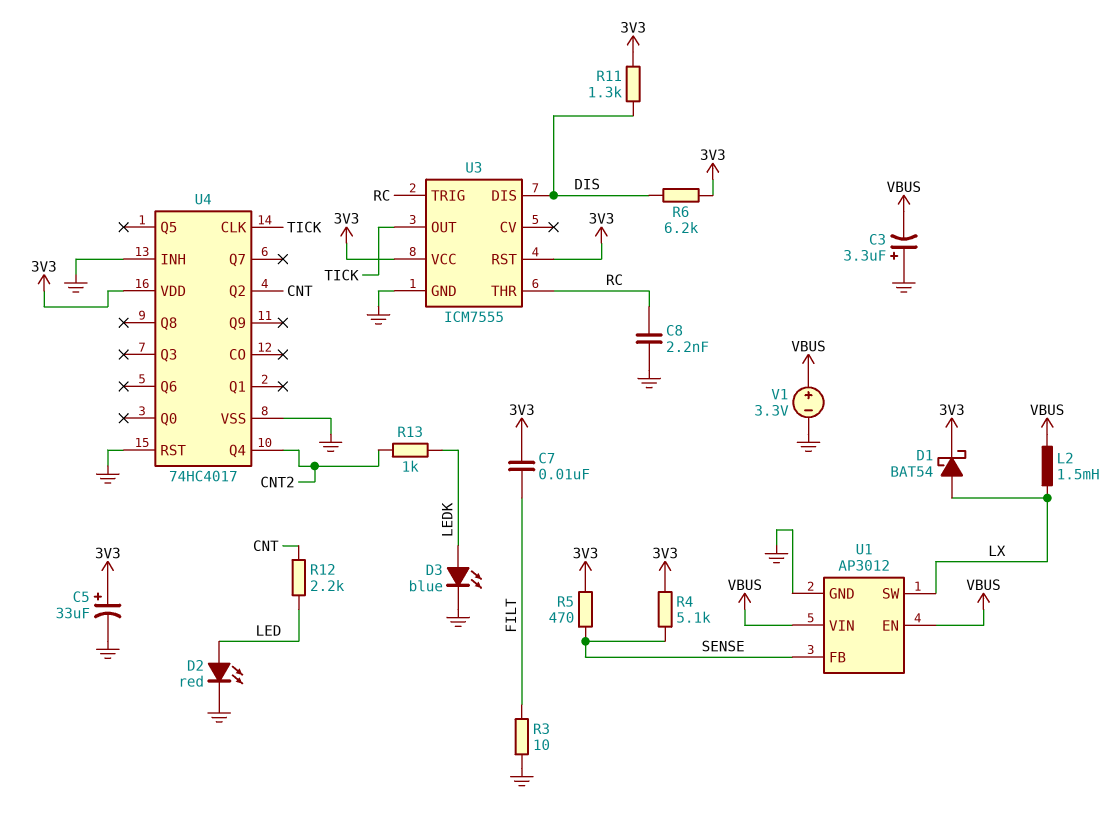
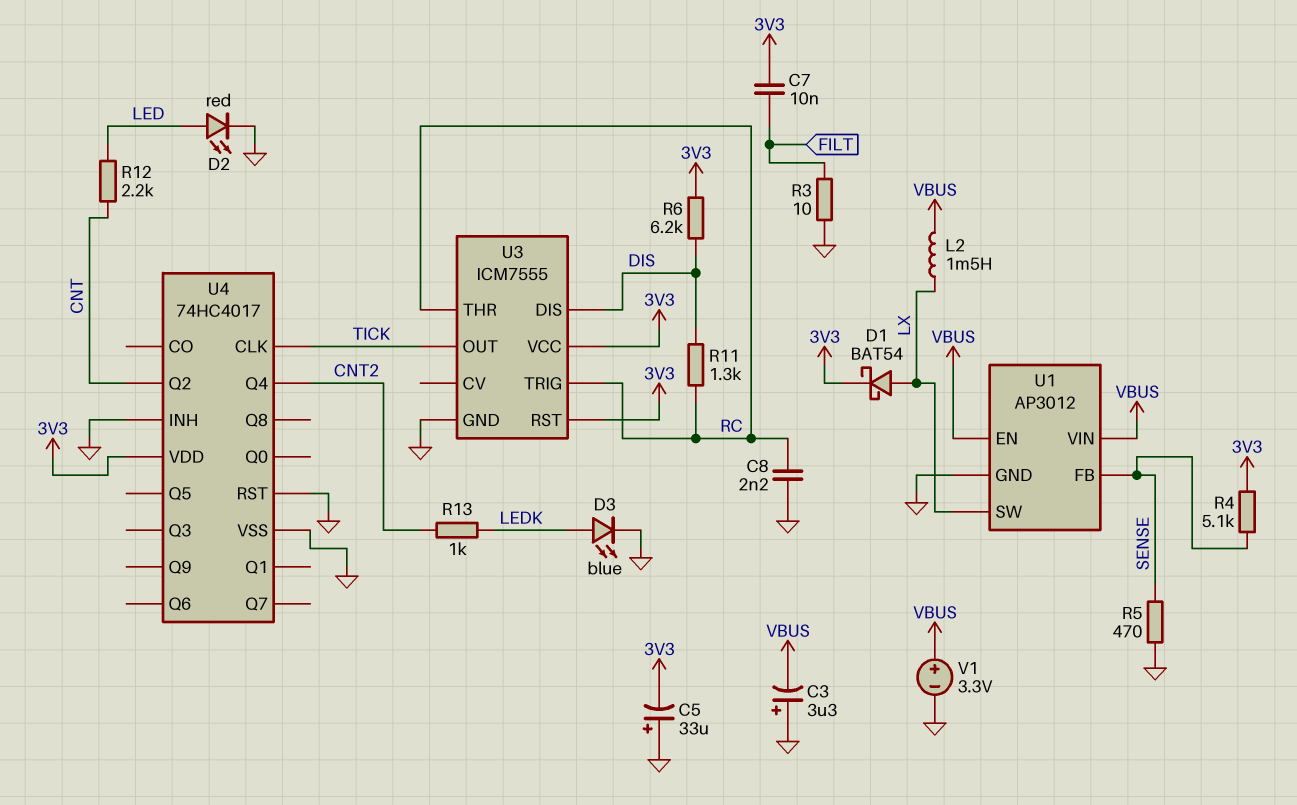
C5: 33uF (plus 3V3, minus GND) -> 33uF (plus GND, minus 3V3)
R5: 470 (3V3, SENSE) -> 470 (GND, SENSE)
R11: 1.3k (3V3, DIS) -> 1.3k (DIS, RC)

